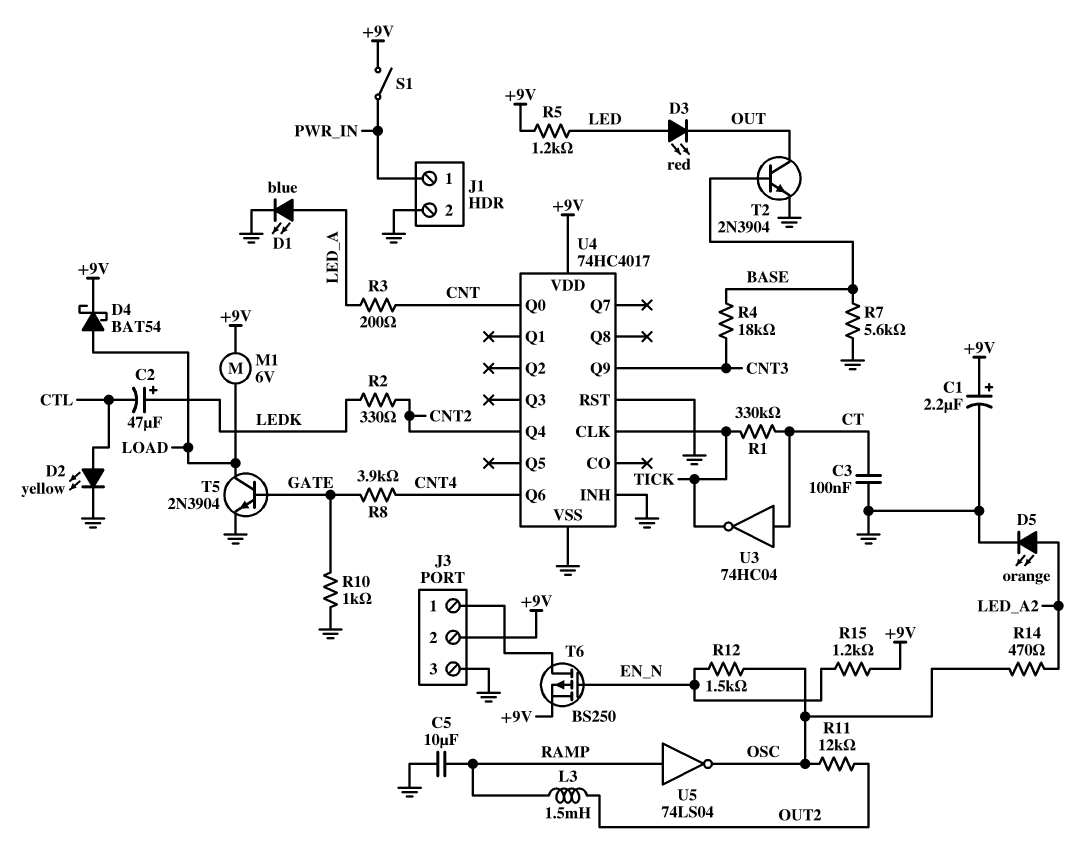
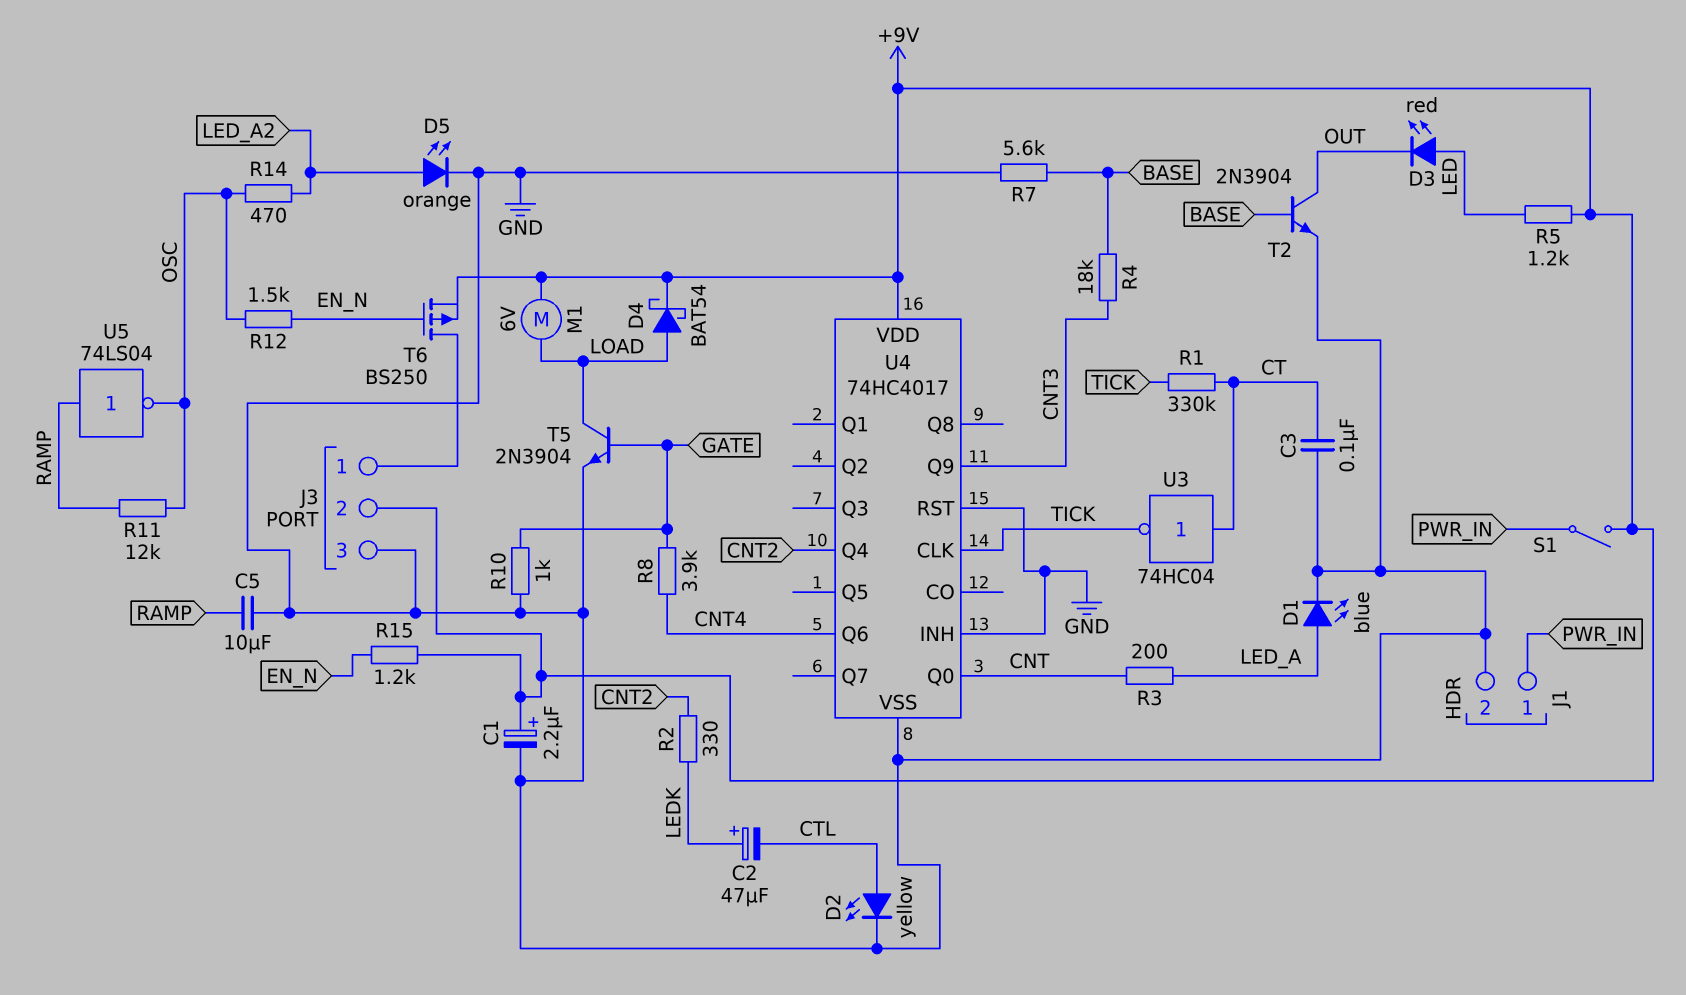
L3: 1.5mH (OUT2, RAMP) -> none
R11: 12k (OSC, OUT2) -> 12k (OSC, RAMP)

